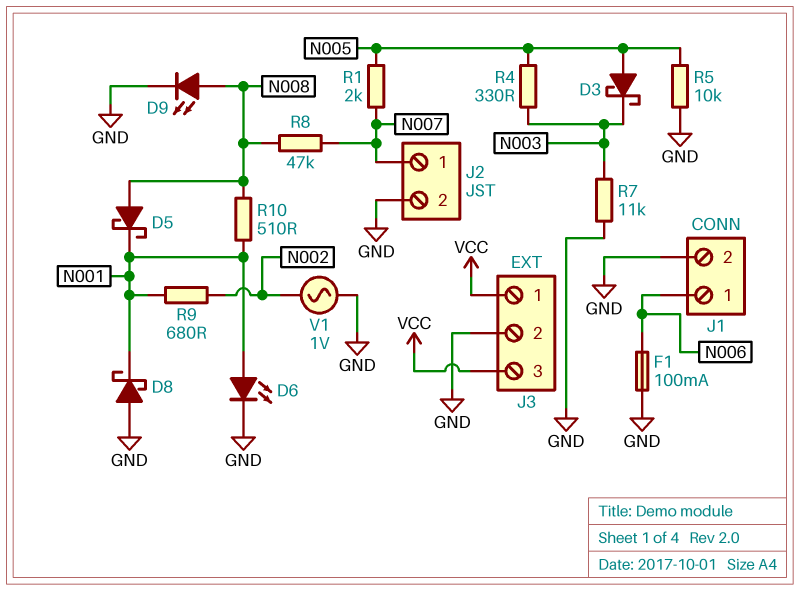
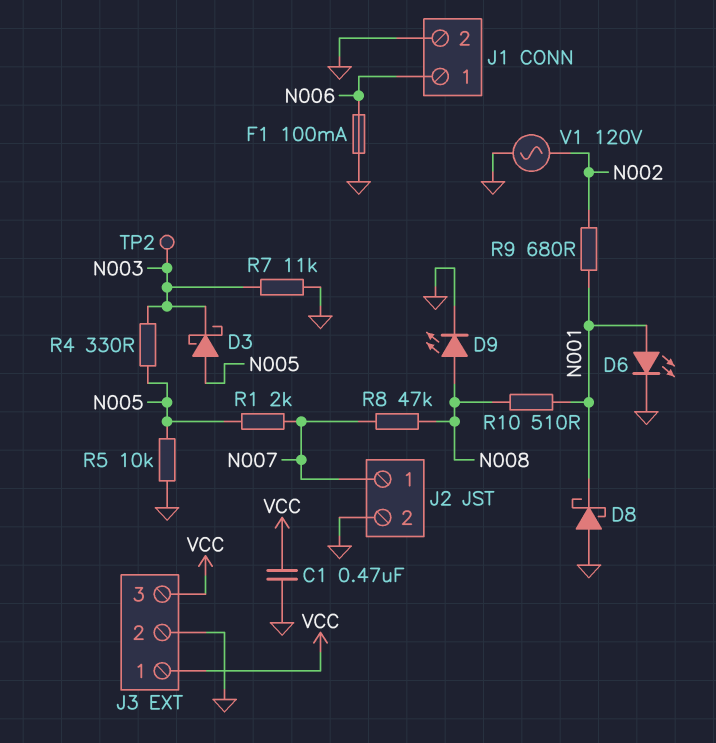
C1: none -> 470nF (GND, VCC)
D5: schottky (A N008, K N001) -> none
TP2: none -> test point (N003)
V1: AC 1V (GND, N002) -> AC 120V (GND, N002)

